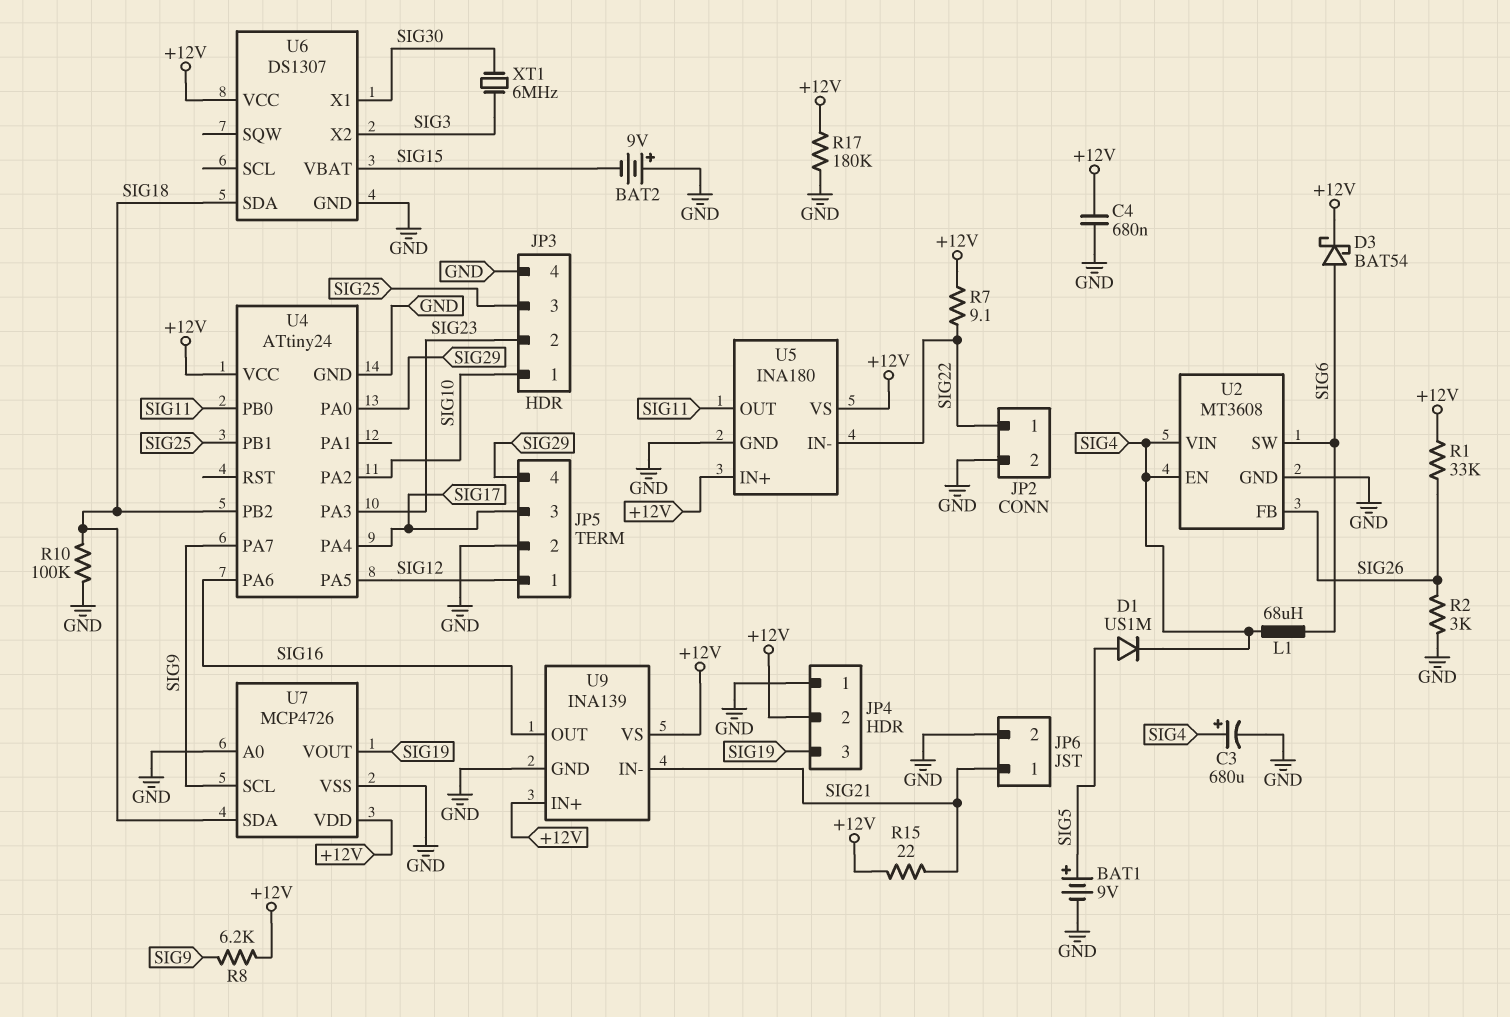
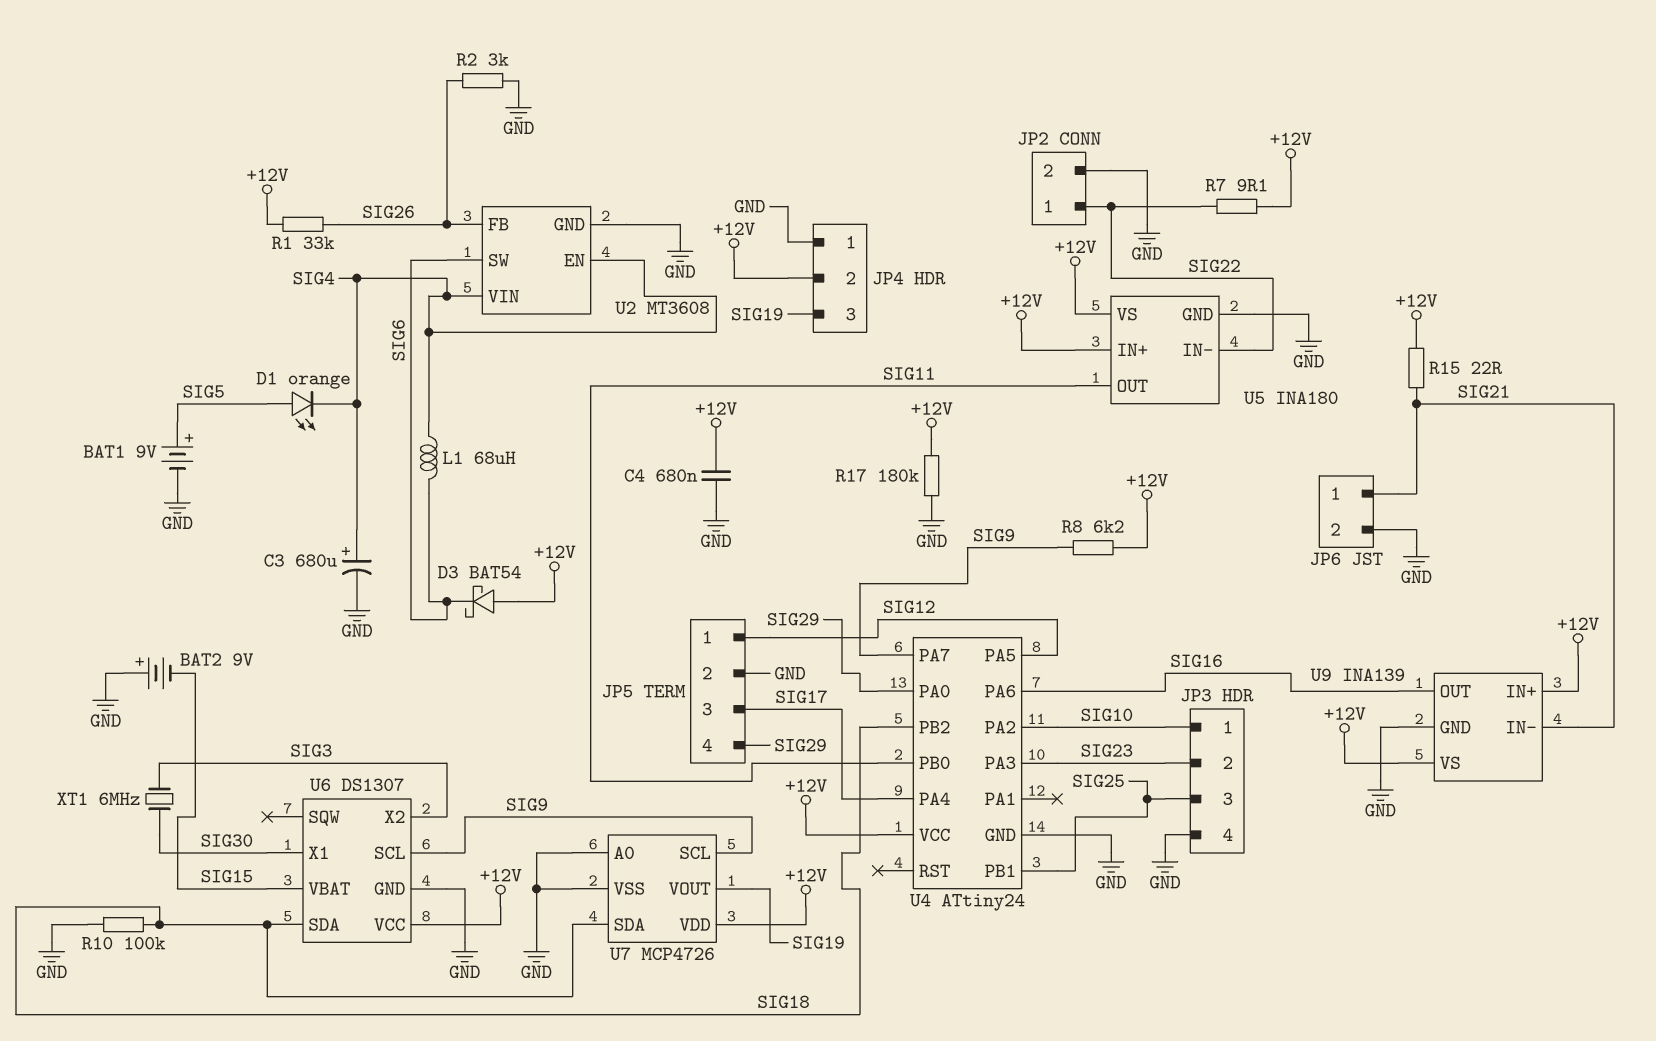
D1: diode US1M (A SIG5, K SIG4) -> LED orange (A SIG5, K SIG4)
D3: schottky BAT54 (A SIG6, K +12V) -> schottky BAT54 (A +12V, K SIG6)
U6 pin SCL: none -> SIG9

